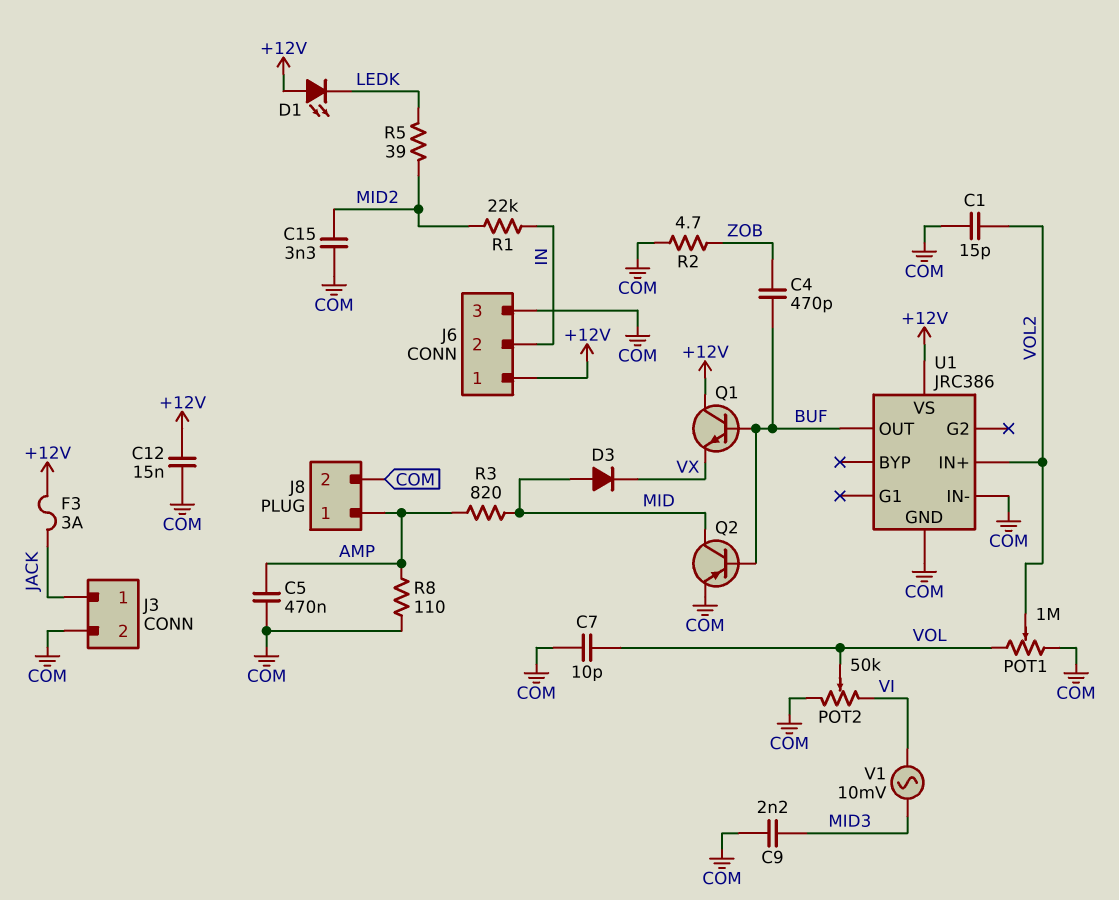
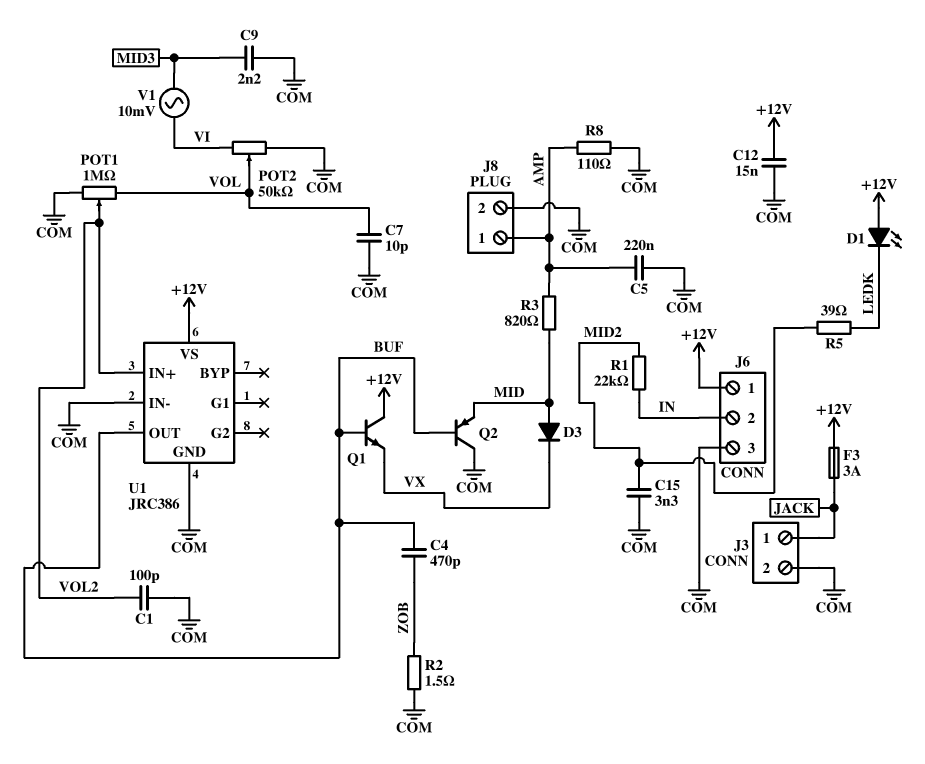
C1: 15pF (COM, VOL2) -> 100pF (COM, VOL2)
C5: 470nF (AMP, COM) -> 220nF (AMP, COM)
Q2: PNP (B BUF, C MID, E COM) -> PNP (B BUF, C COM, E MID)
R2: 4.7 (COM, ZOB) -> 1.5 (COM, ZOB)

